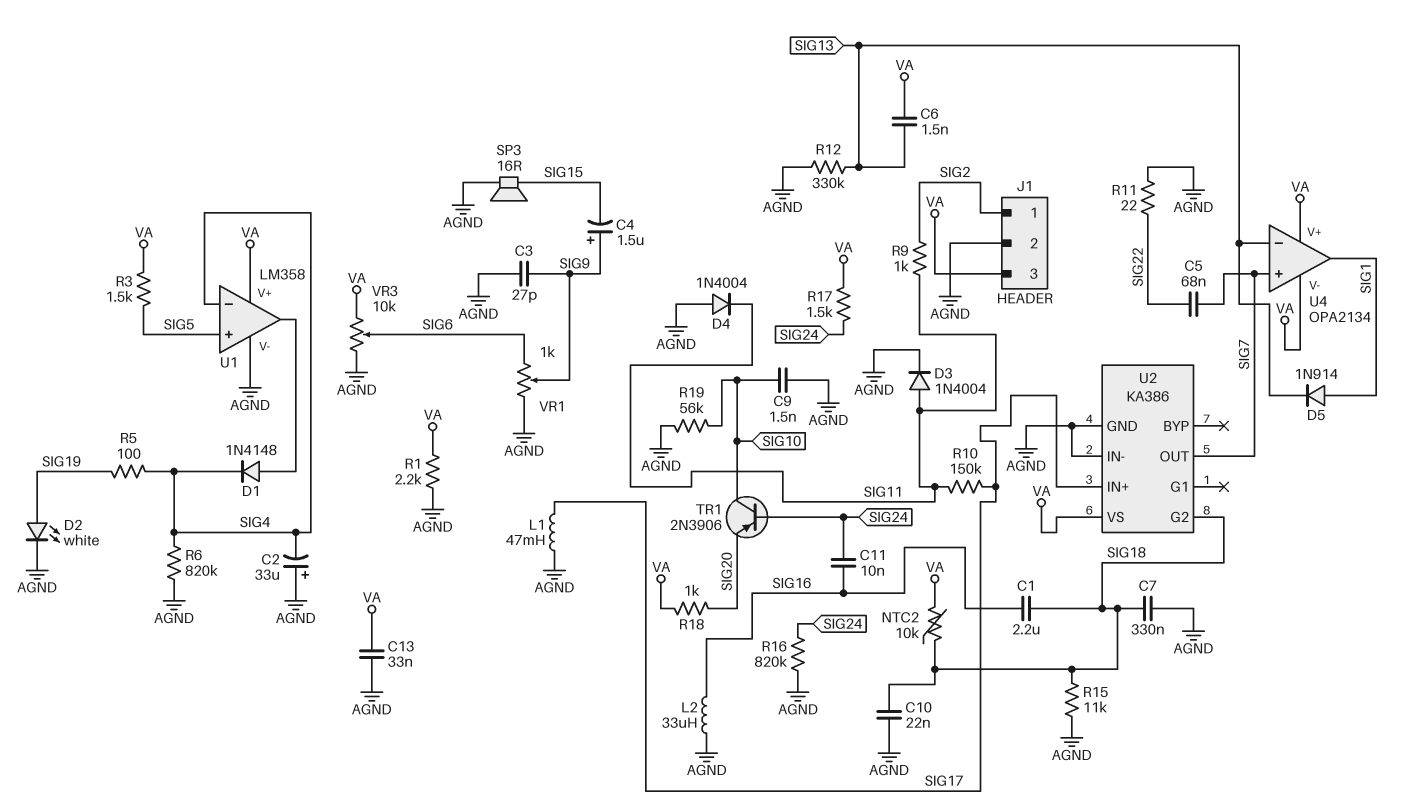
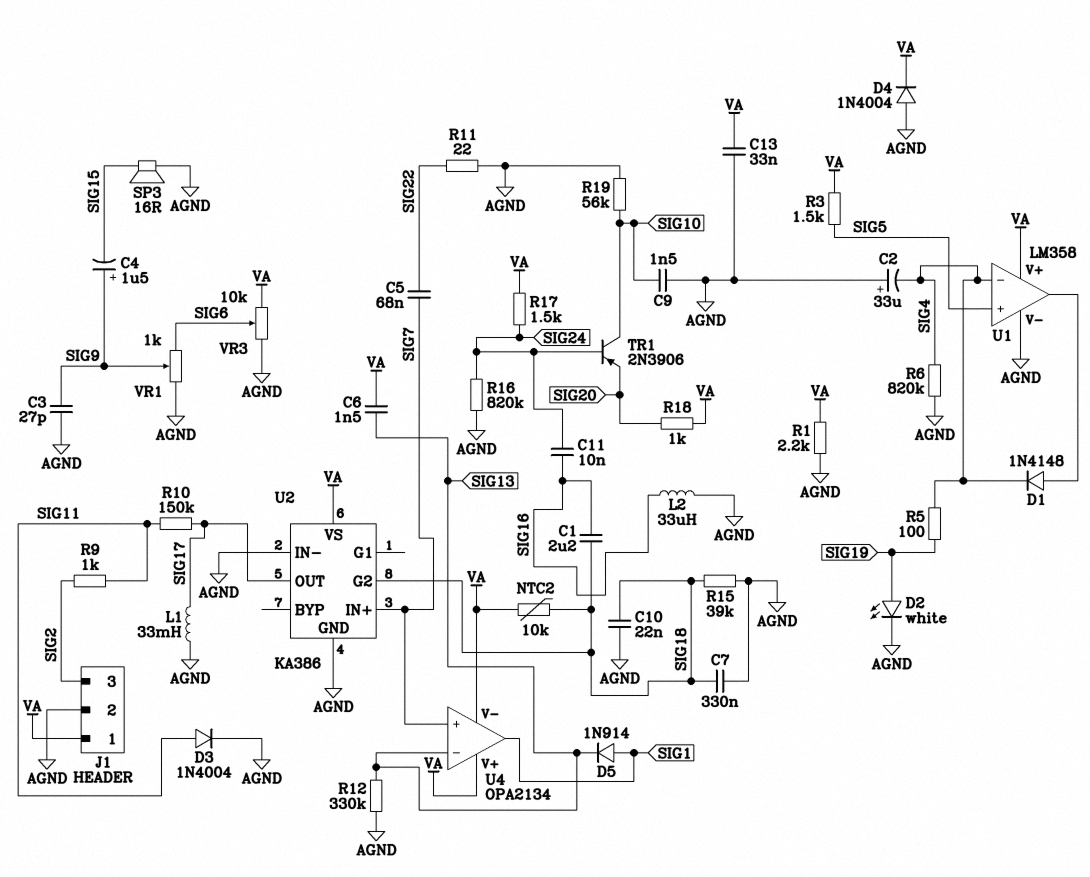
D4: diode 1N4004 (A AGND, K SIG11) -> diode 1N4004 (A AGND, K VA)
J1 pin 1: SIG2 -> VA
J1 pin 3: VA -> SIG2
L1: 47mH (AGND, SIG17) -> 33mH (AGND, SIG17)
R15: 11k (AGND, SIG18) -> 39k (AGND, SIG18)
U2 pin IN+: SIG17 -> SIG7
U2 pin OUT: SIG7 -> SIG17

